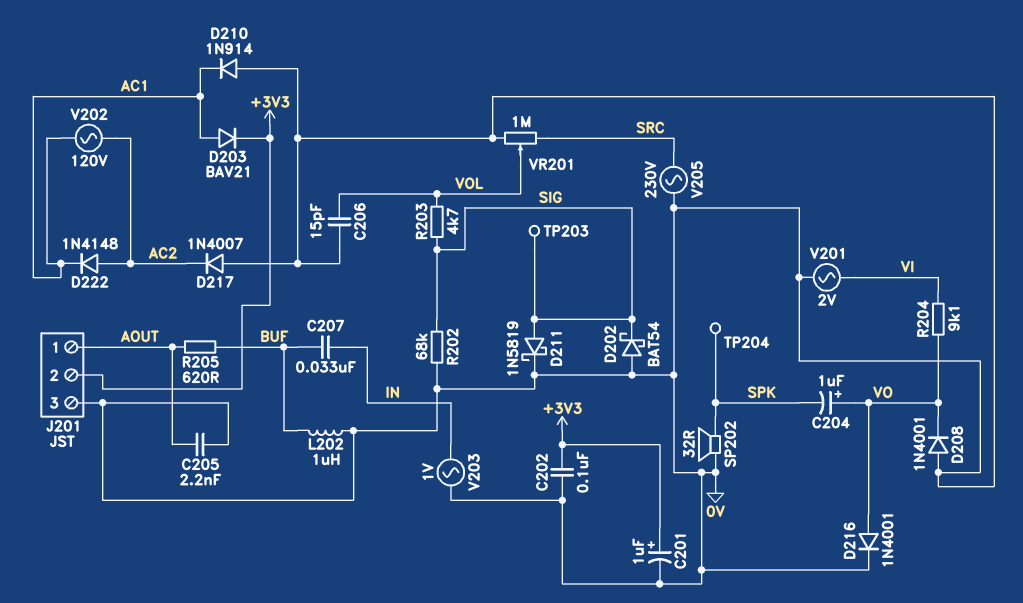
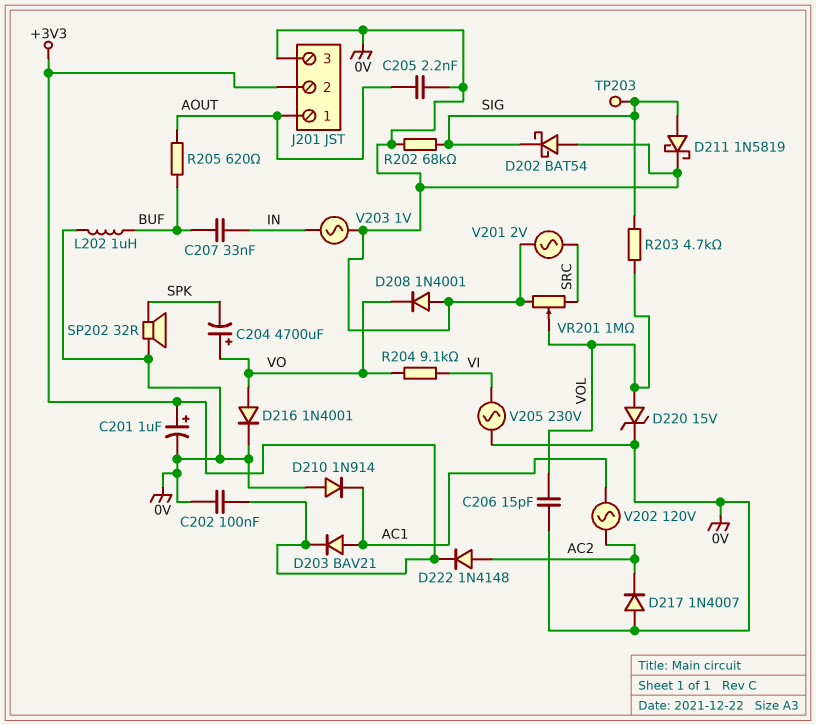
C204: 1uF (plus VO, minus SPK) -> 4700uF (plus VO, minus SPK)
D220: none -> zener 15V (A VOL, K 0V)
D222: diode 1N4148 (A AC2, K AC1) -> diode 1N4148 (A AC2, K +3V3)
TP204: test point (SPK) -> none
V201: AC 2V (0V, VI) -> AC 2V (0V, SRC)
V205: AC 230V (0V, SRC) -> AC 230V (0V, VI)

